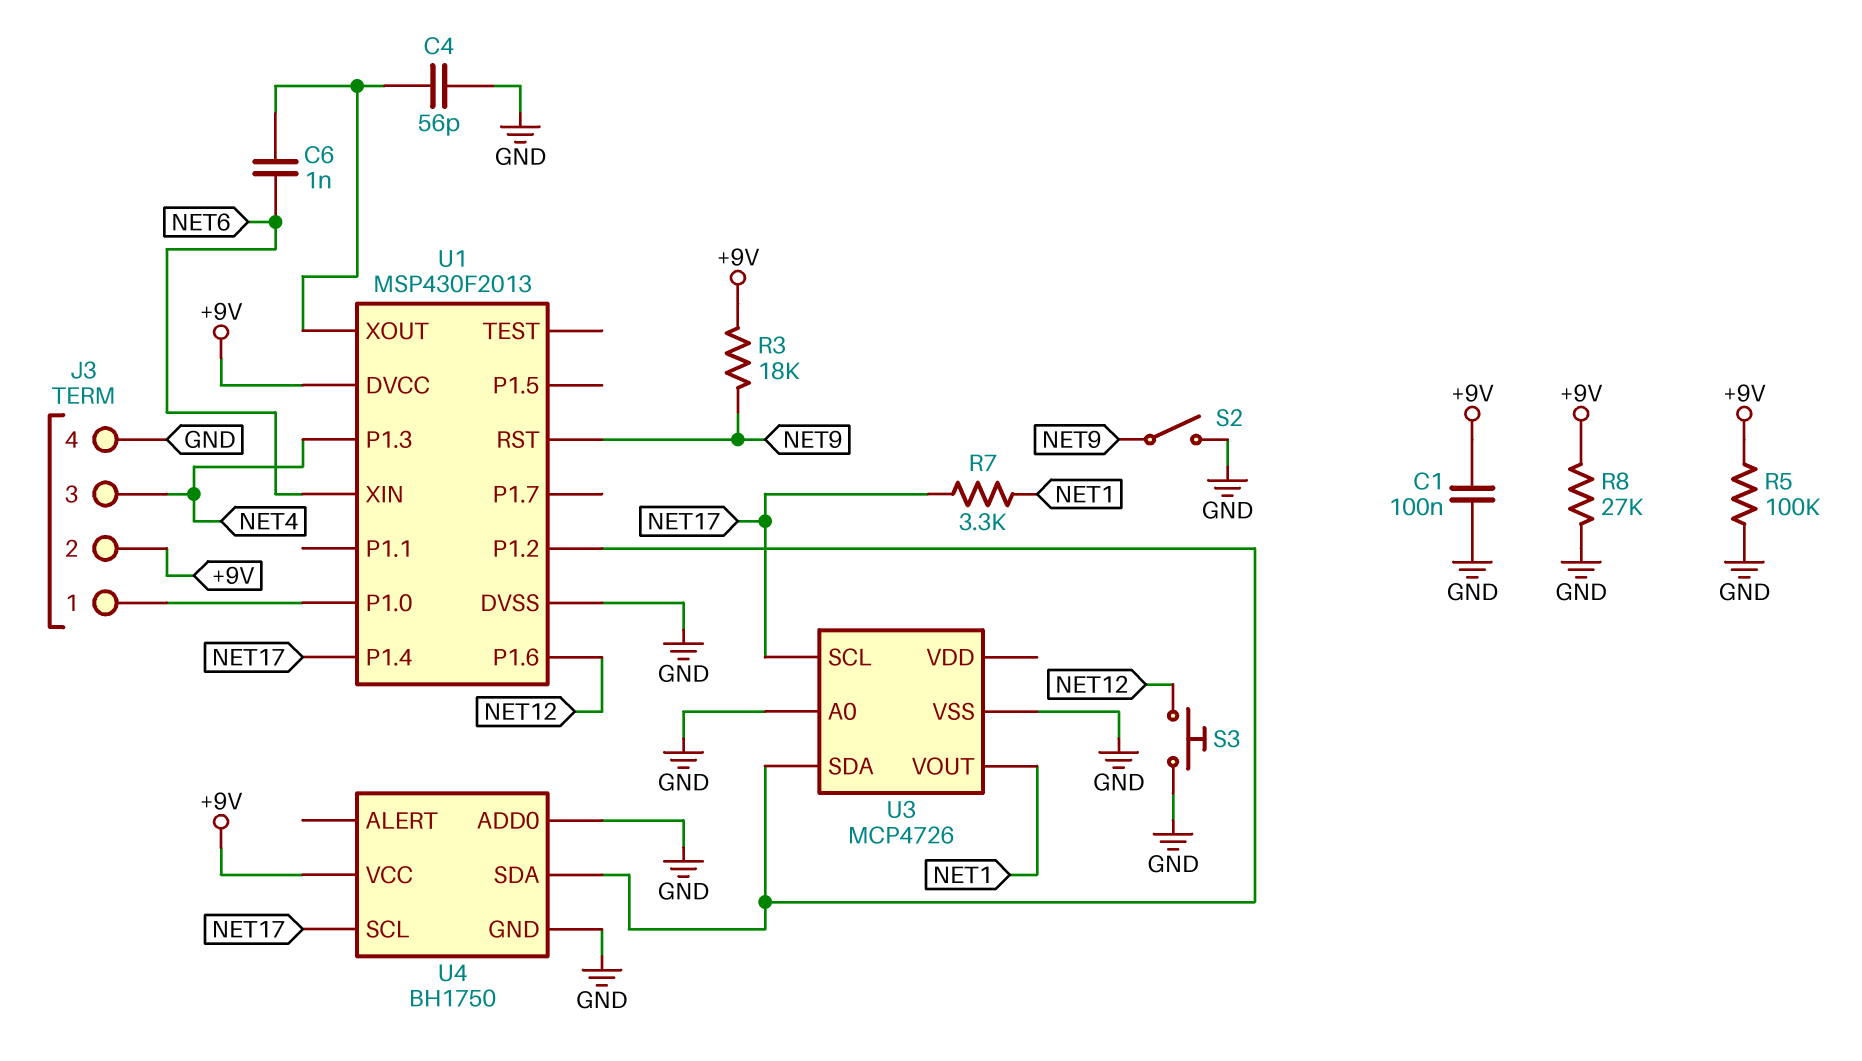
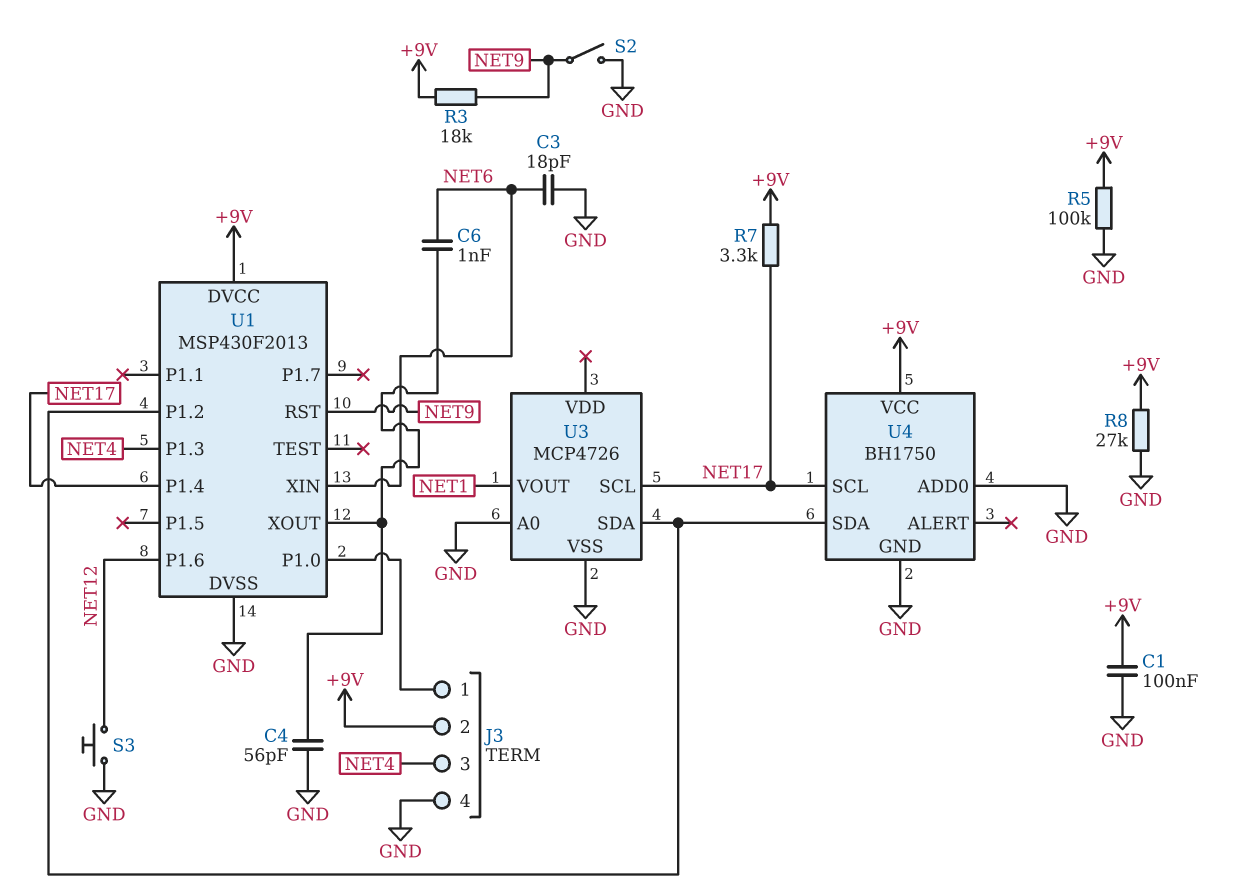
C3: none -> 18pF (GND, NET6)
R7: 3.3k (NET1, NET17) -> 3.3k (+9V, NET17)

